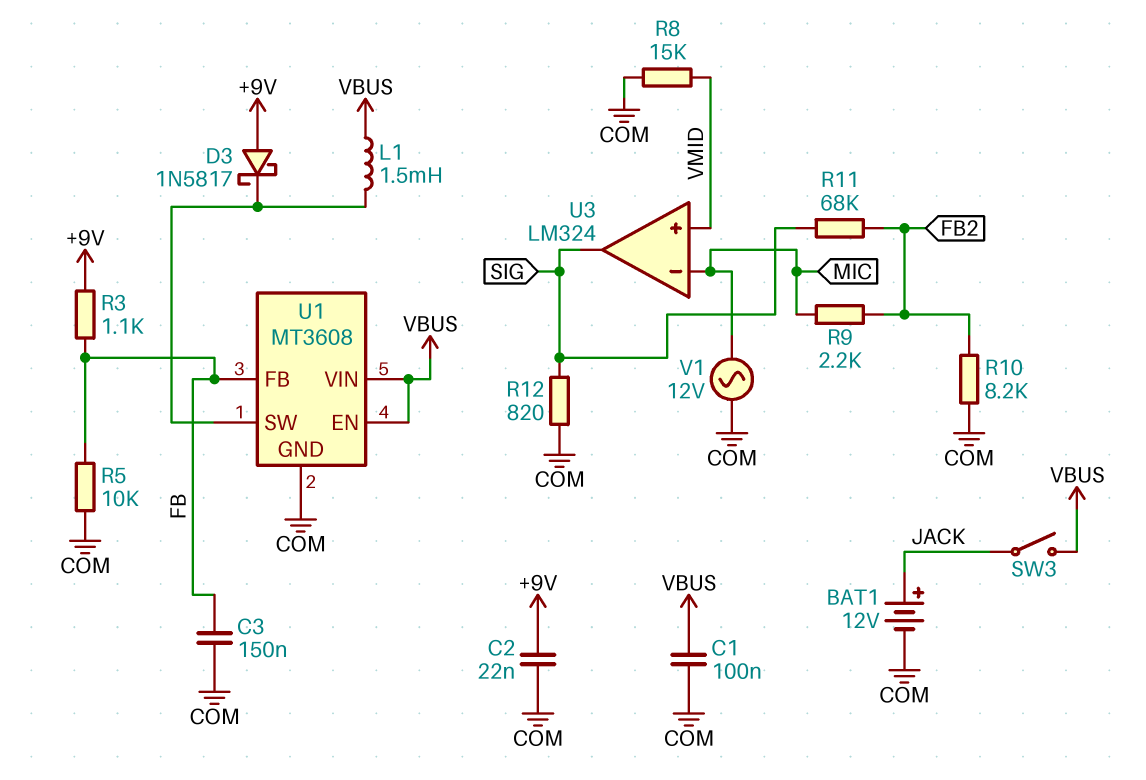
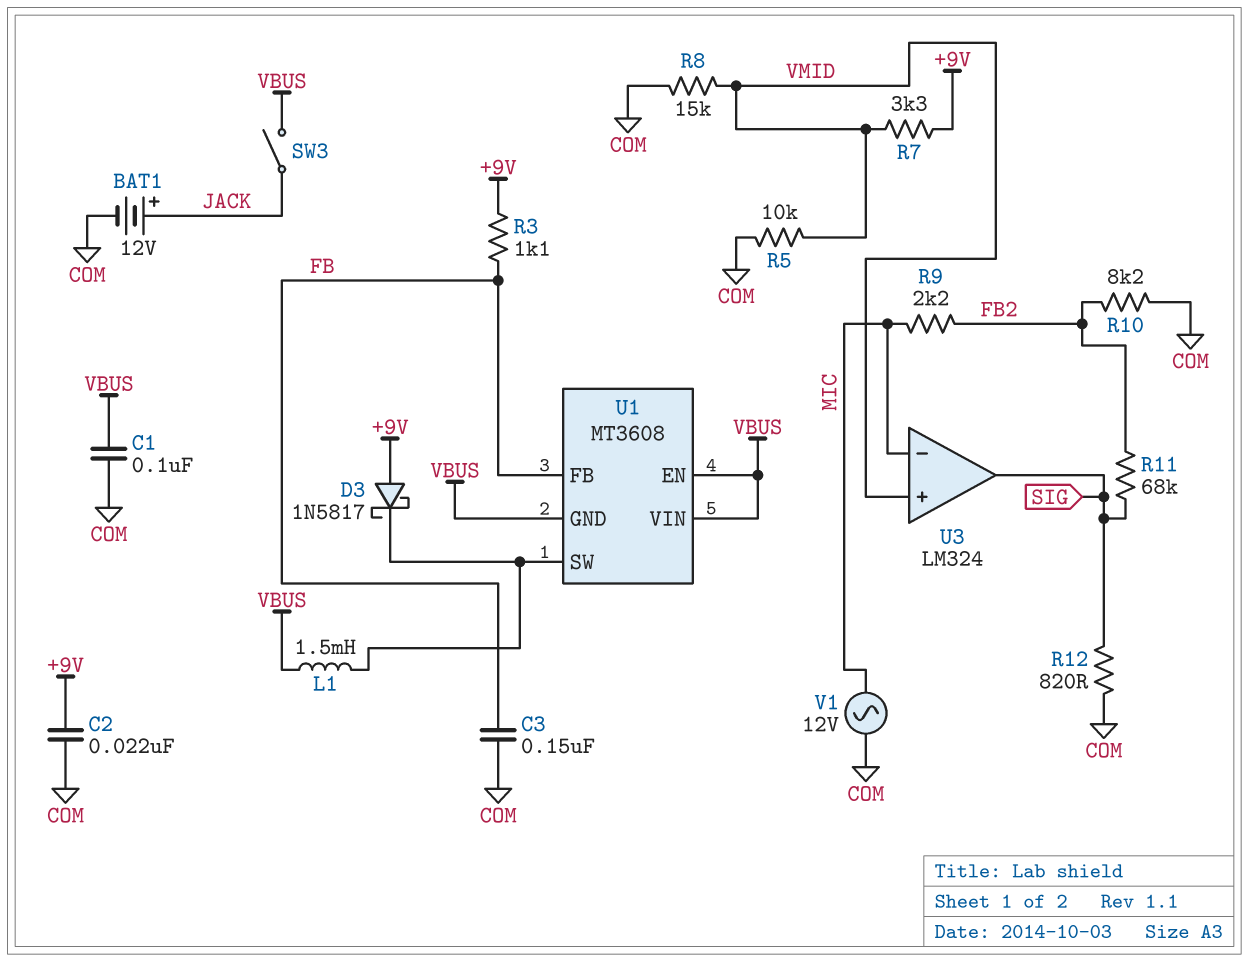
R5: 10k (COM, FB) -> 10k (COM, VMID)
R7: none -> 3.3k (+9V, VMID)
U1 pin GND: COM -> VBUS

